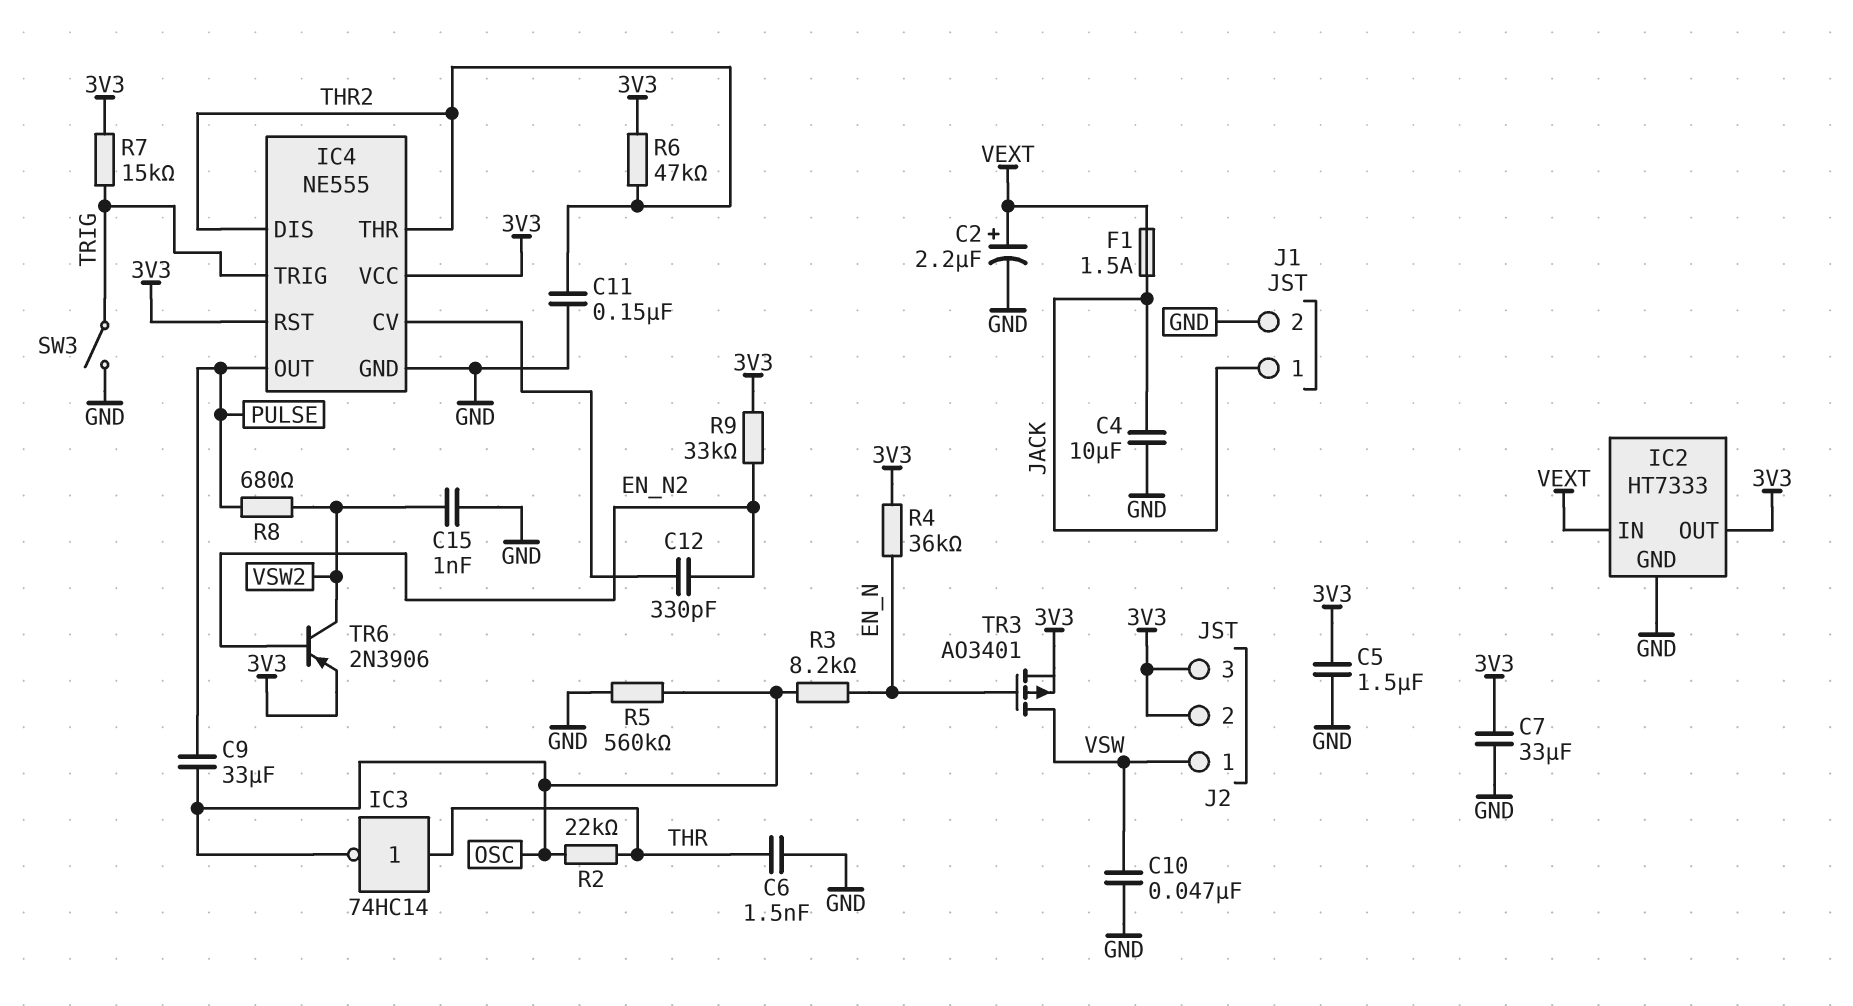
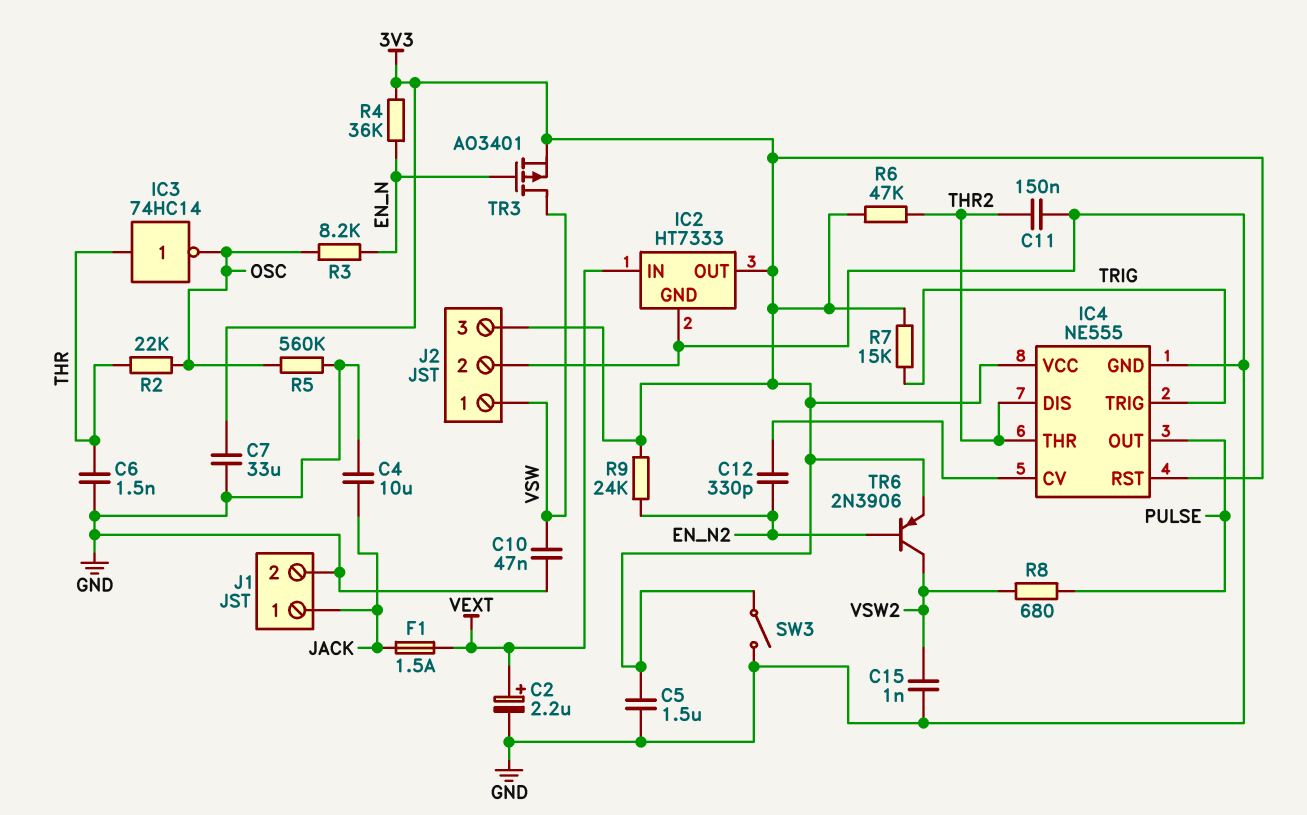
C9: 33uF (OSC, PULSE) -> none
J2 pin 2: 3V3 -> GND
R9: 33k (3V3, EN_N2) -> 24k (3V3, EN_N2)
SW3: switch (GND, TRIG) -> switch (3V3, GND)

